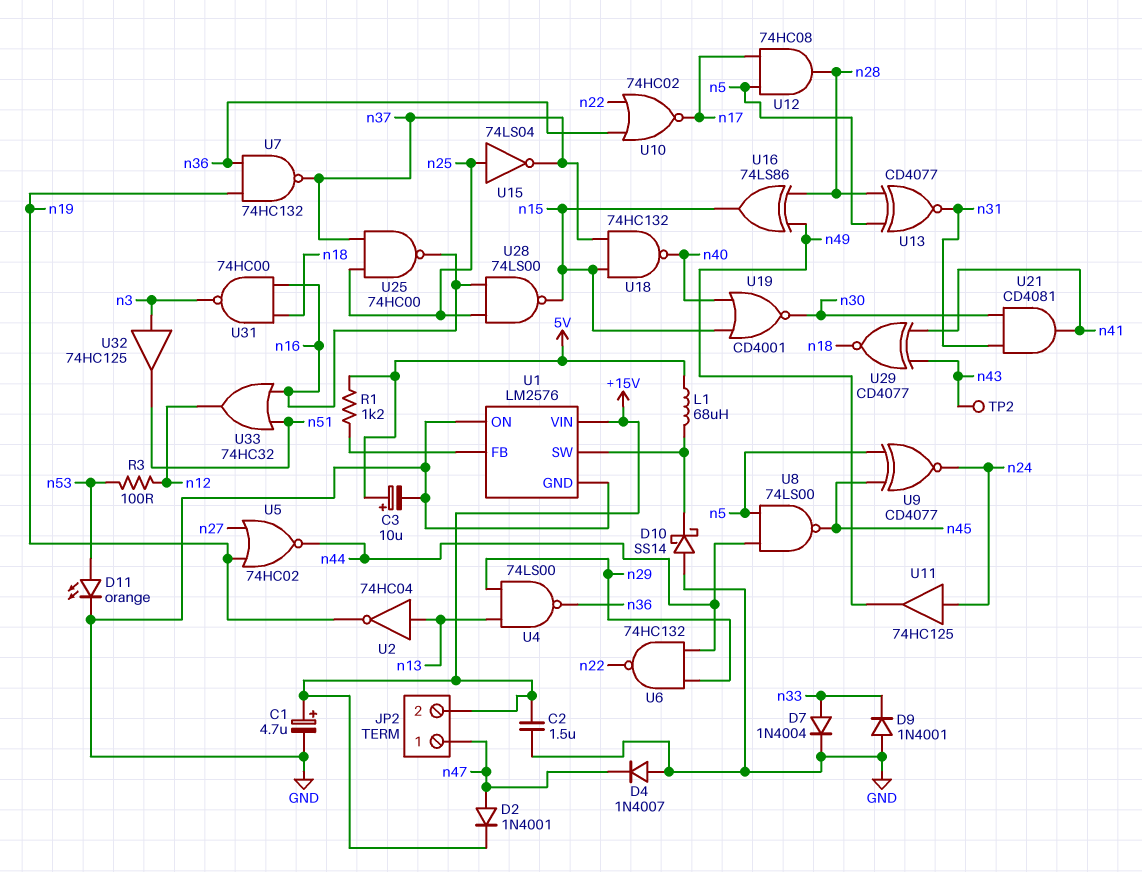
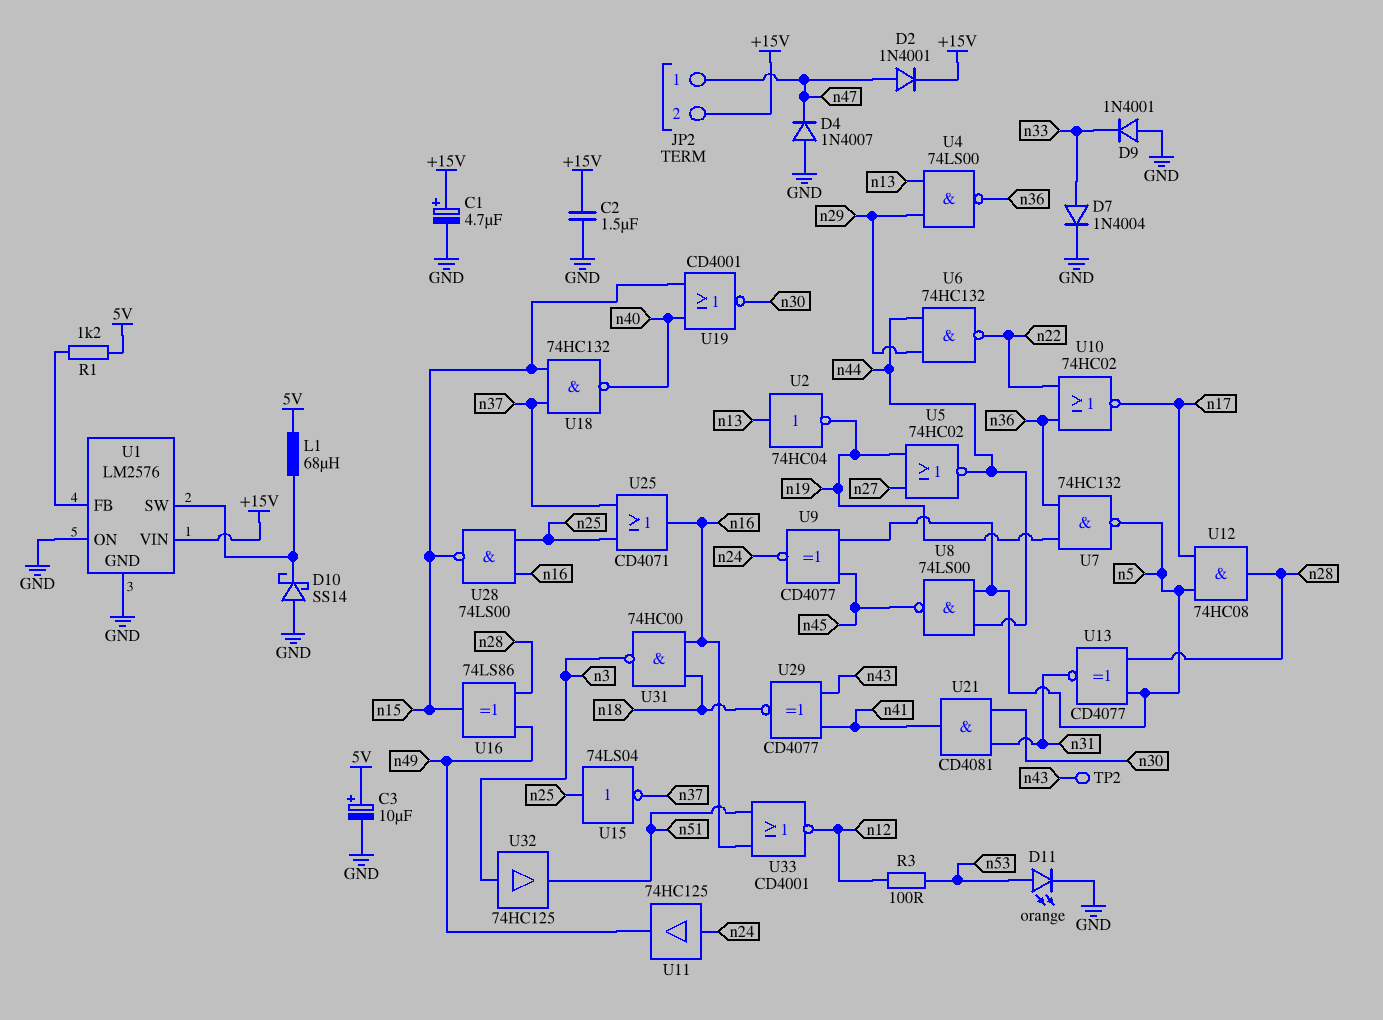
U7: NAND 74HC132 (in n19, in n36, out n37) -> NAND 74HC132 (in n19, in n36, out n5)
U25: NAND 74HC00 (in n25, in n37, out n16) -> OR CD4071 (in n25, in n37, out n16)
U33: OR 74HC32 (in n16, in n51, out n12) -> NOR CD4001 (in n16, in n51, out n12)

